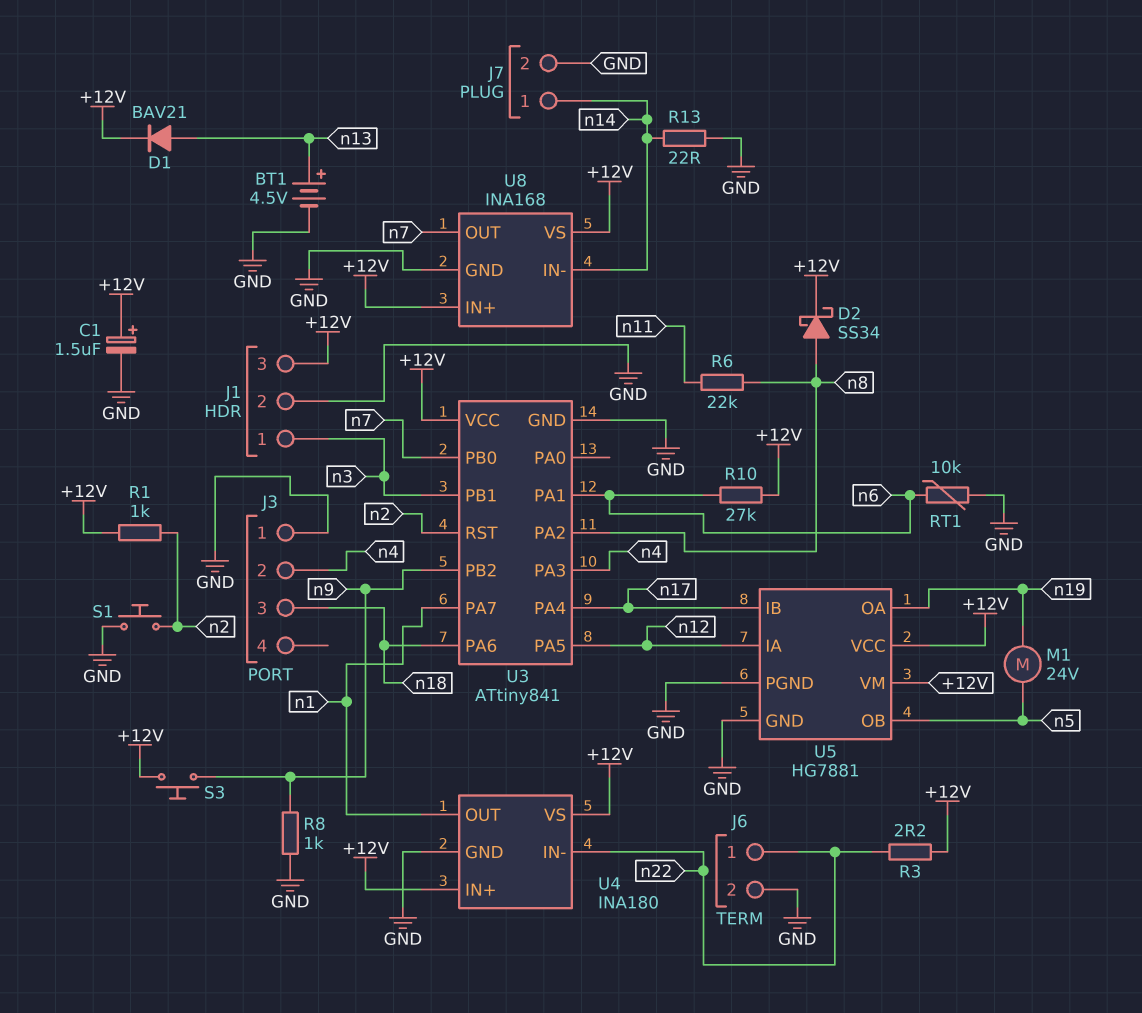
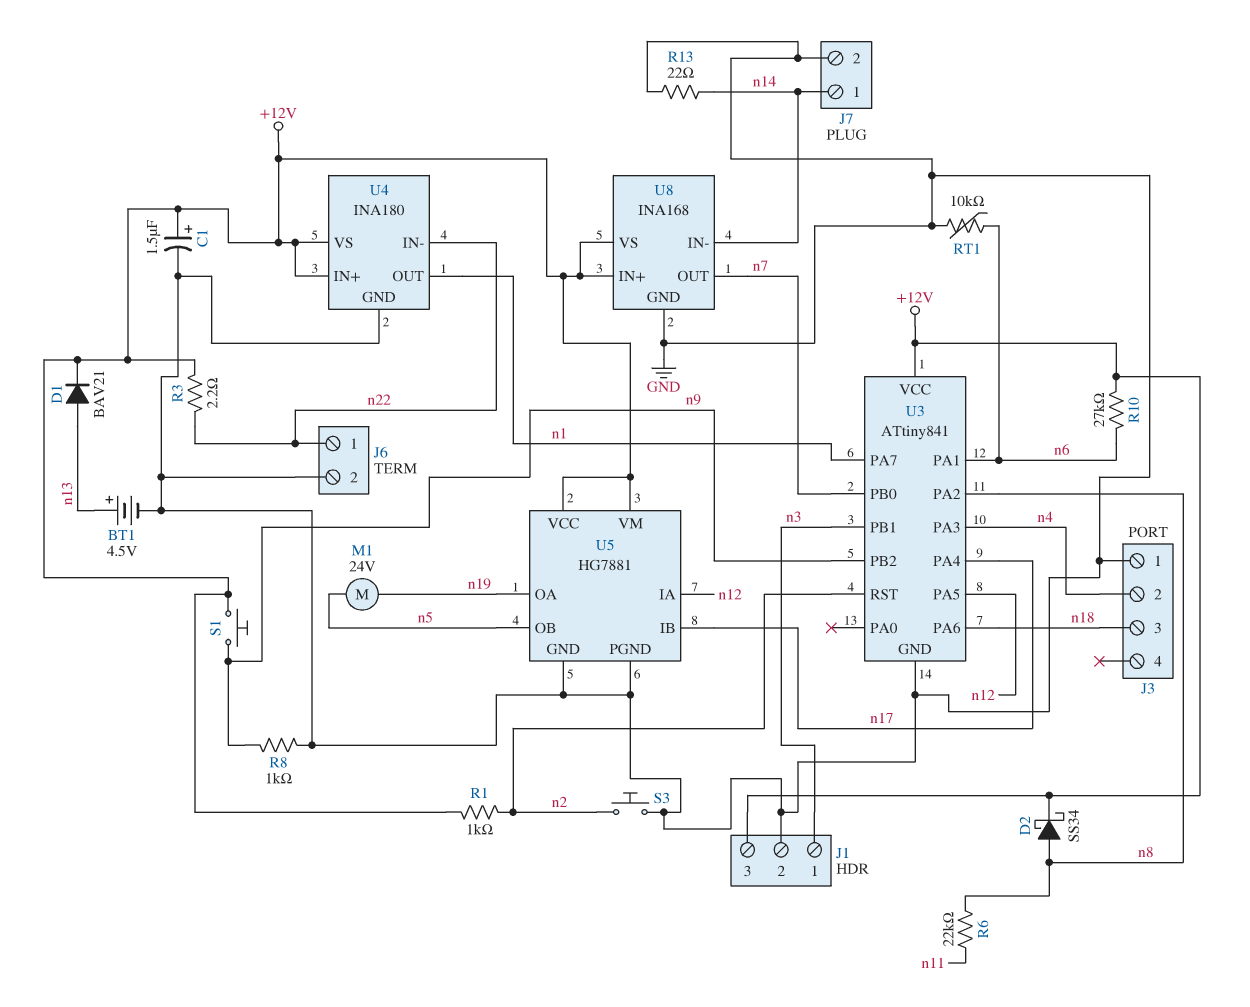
S1: button (GND, n2) -> button (+12V, n9)
S3: button (+12V, n9) -> button (GND, n2)

